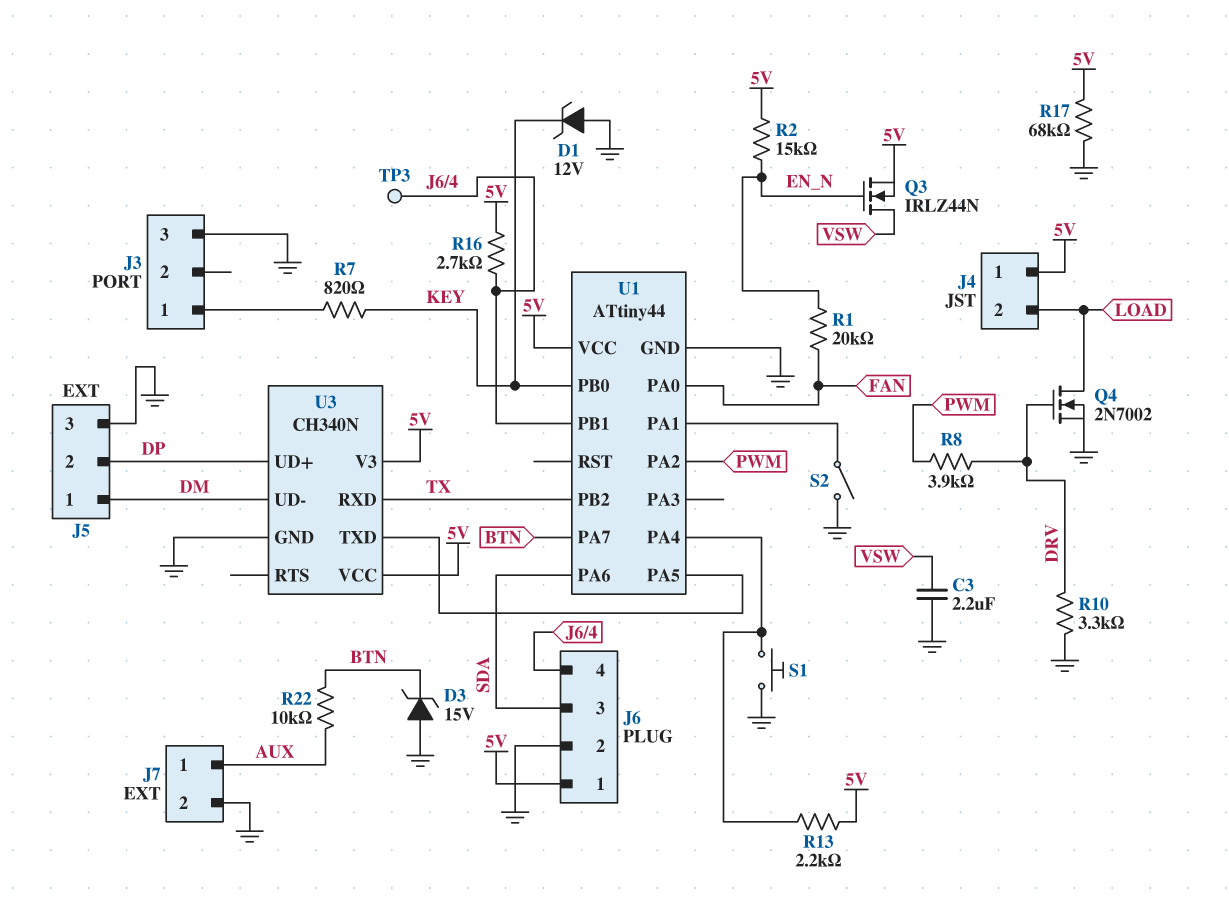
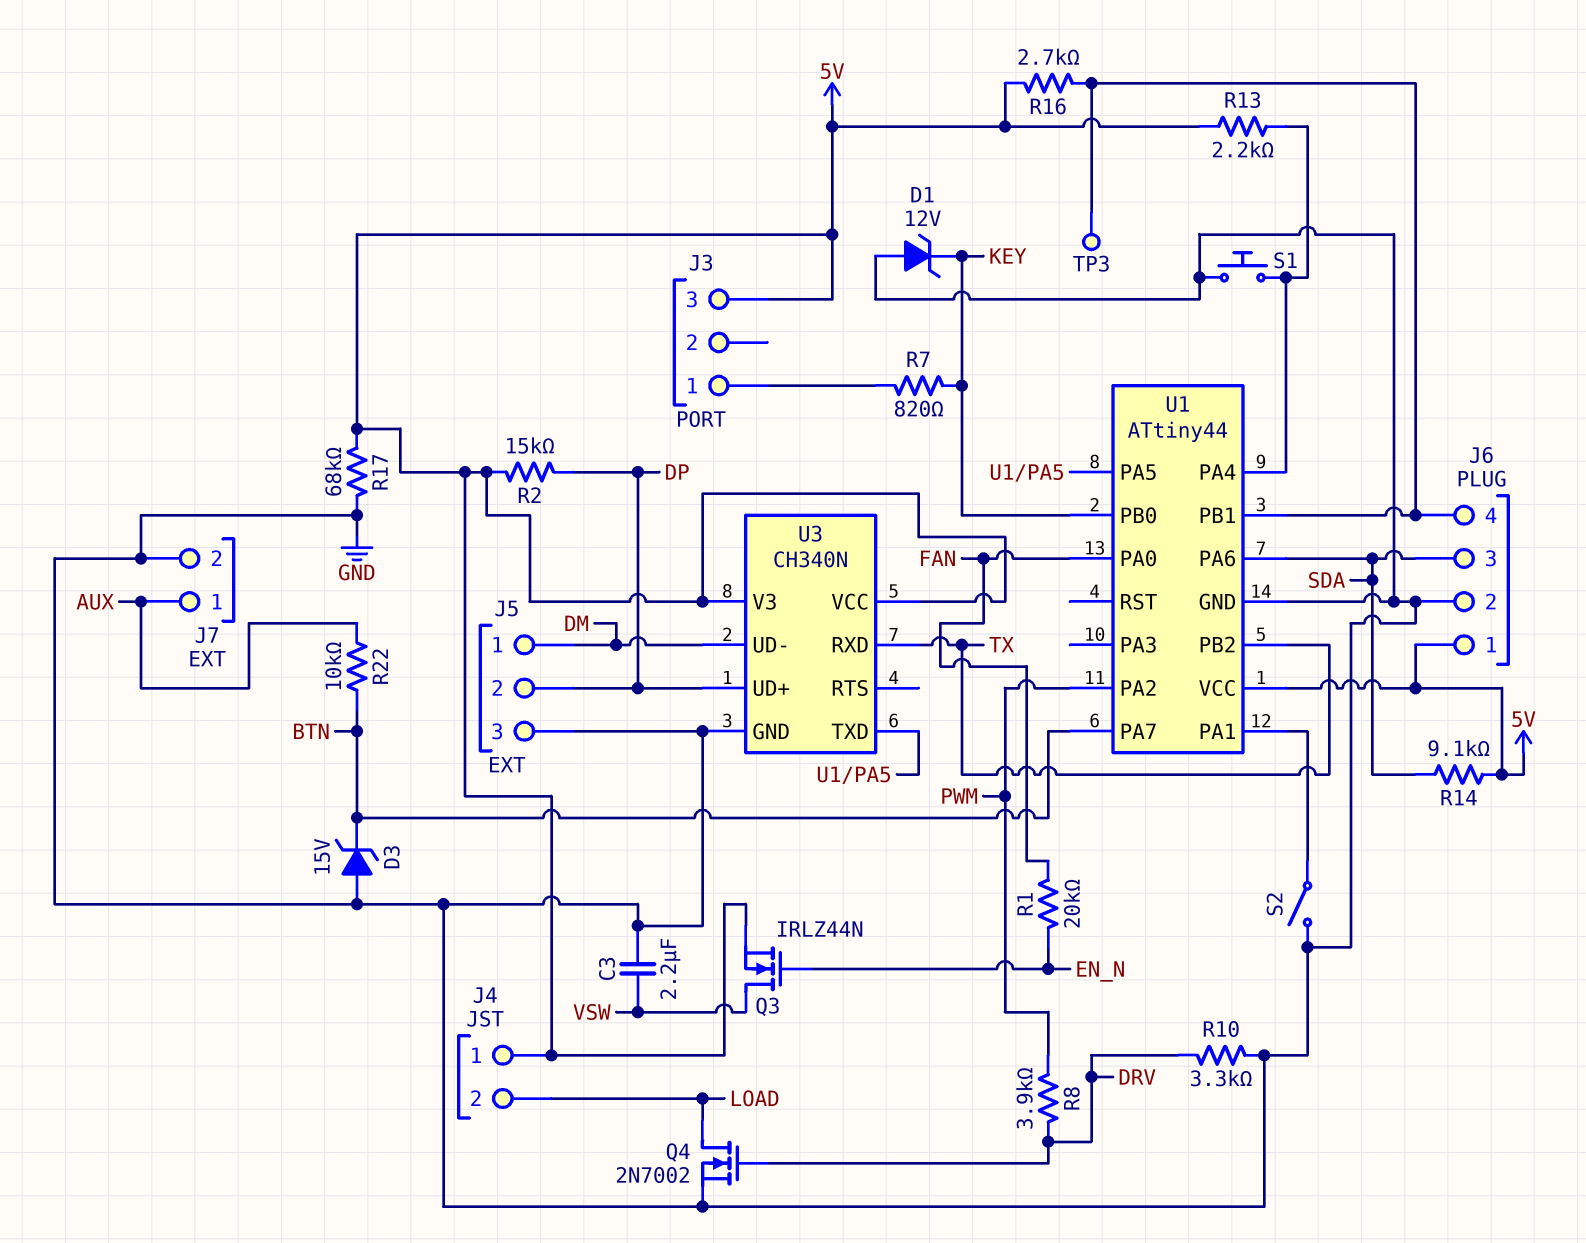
J3 pin 3: GND -> 5V
R2: 15k (5V, EN_N) -> 15k (5V, DP)
R14: none -> 9.1k (5V, SDA)

